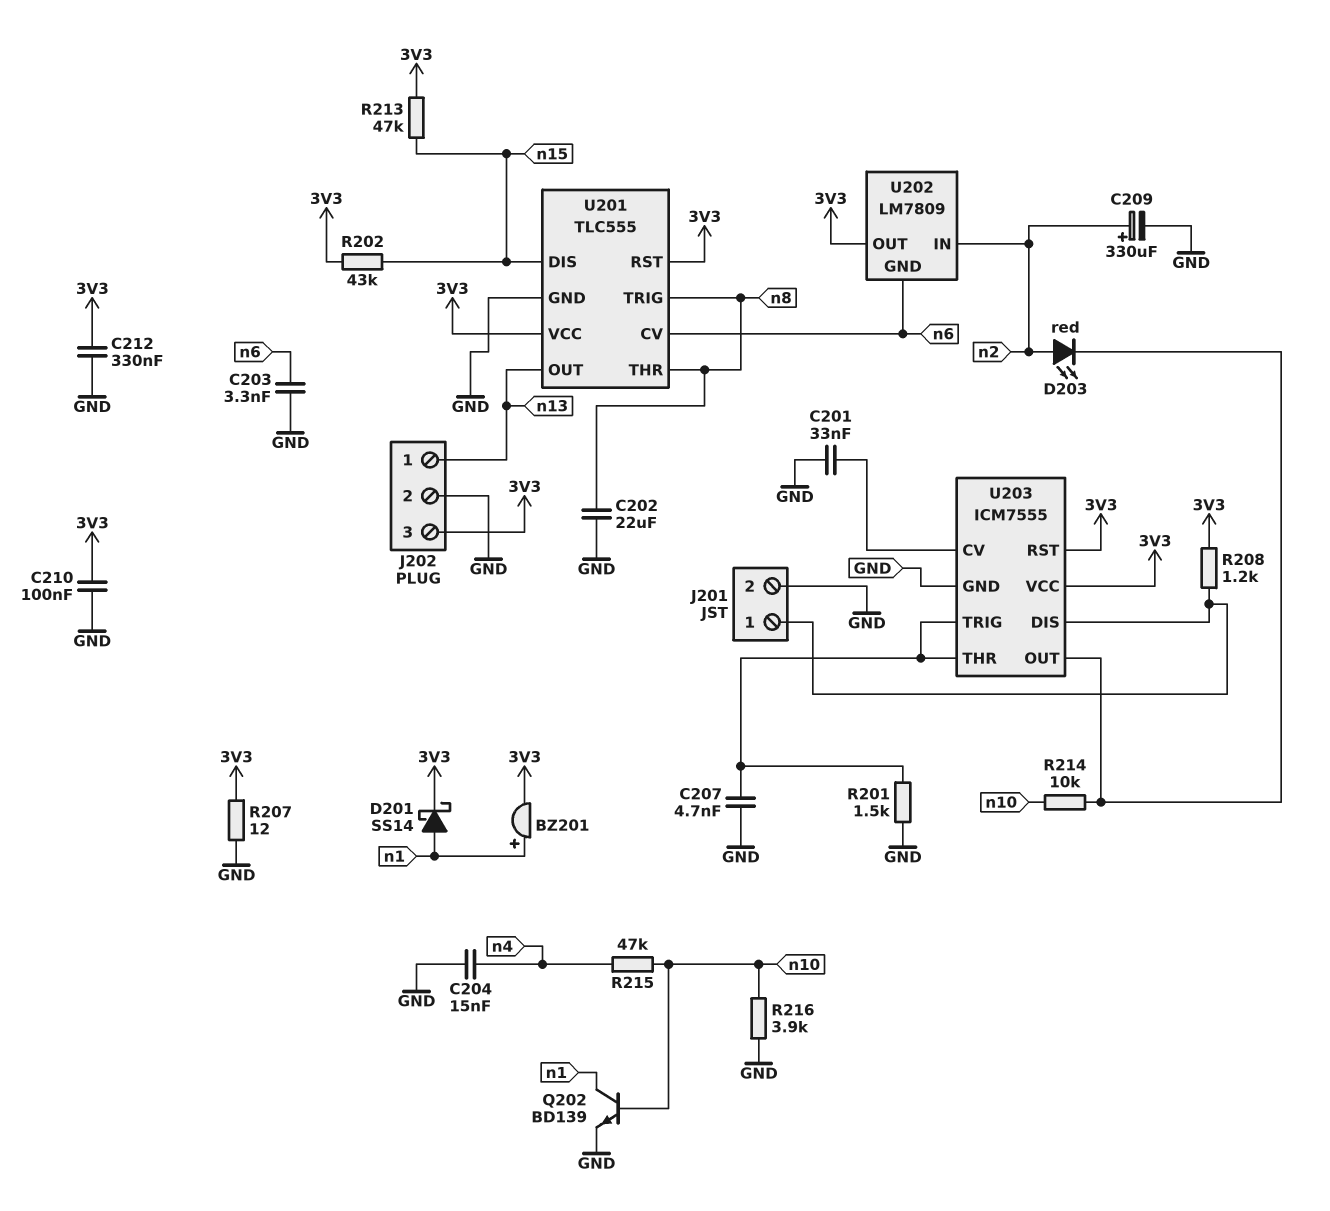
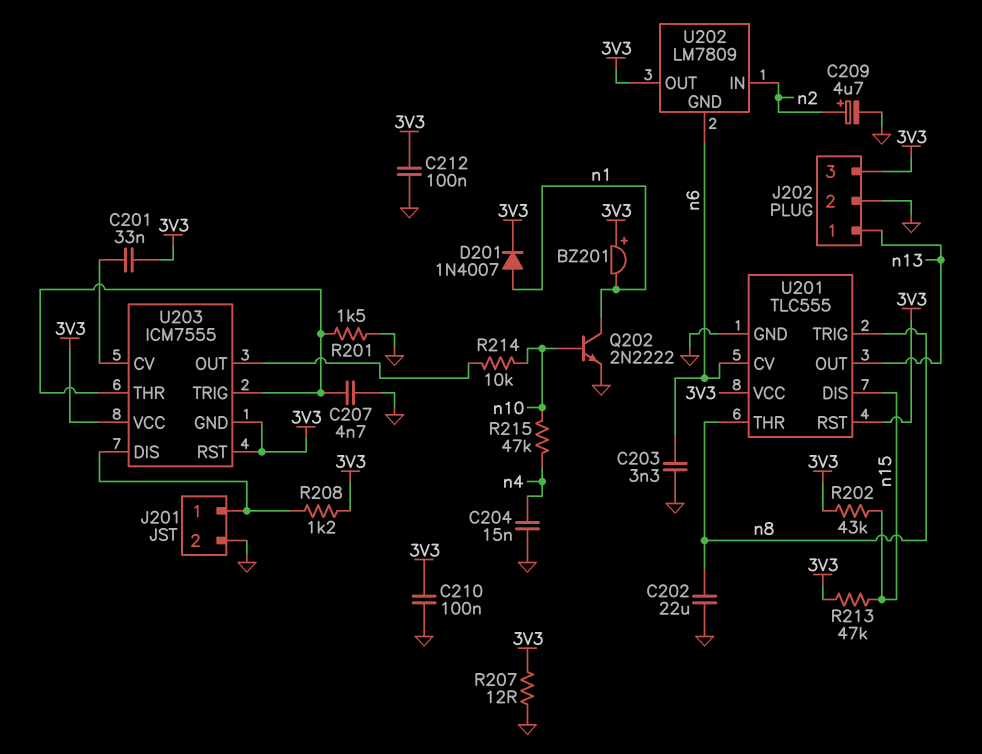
BZ201: buzzer (plus n1, minus 3V3) -> buzzer (plus 3V3, minus n1)
C201: 33nF (GND, U203/CV) -> 33nF (3V3, U203/CV)
C209: 330uF (plus n2, minus GND) -> 4.7uF (plus n2, minus GND)
C212: 330nF (3V3, GND) -> 100nF (3V3, GND)
D201: schottky SS14 (A n1, K 3V3) -> diode 1N4007 (A n1, K 3V3)
D203: LED red (A n2, K U203/OUT) -> none
Q202: NPN BD139 (B n10, C n1, E GND) -> NPN 2N2222 (B n10, C n1, E GND)
R216: 3.9k (GND, n10) -> none
U203 pin GND: GND -> 3V3

